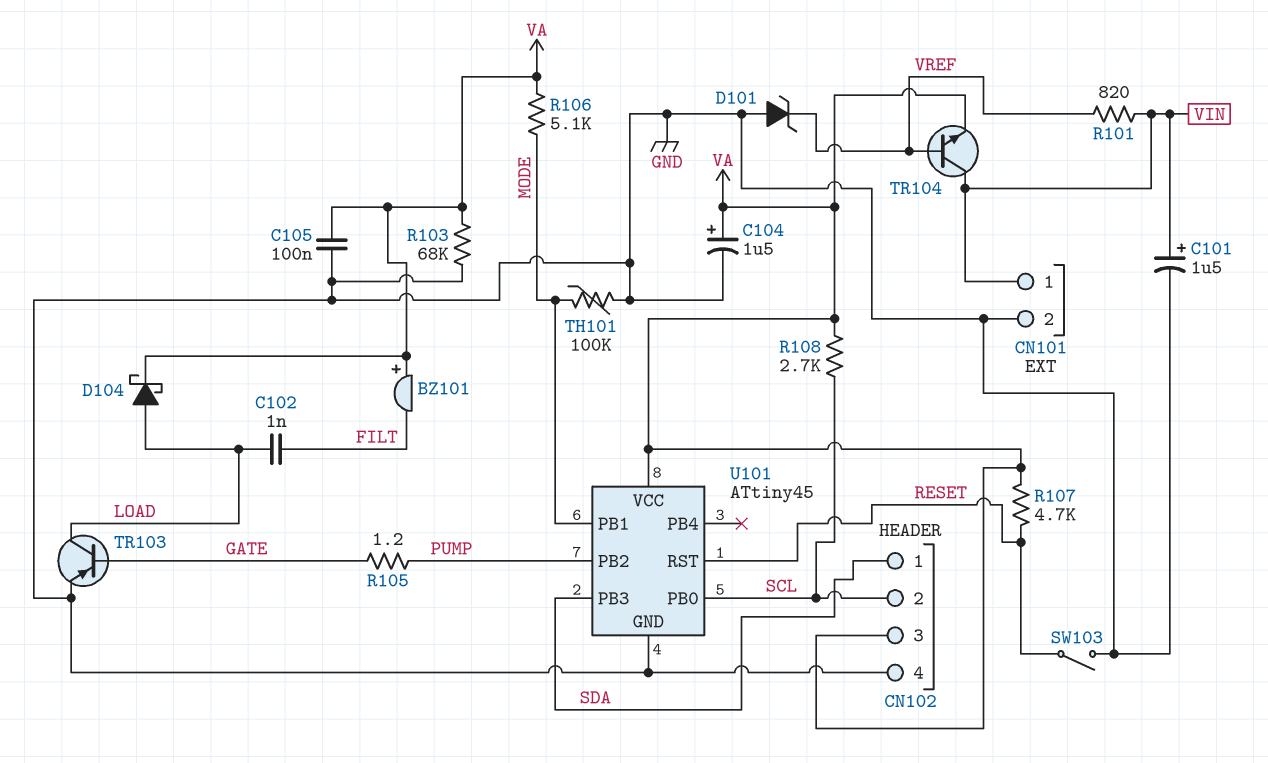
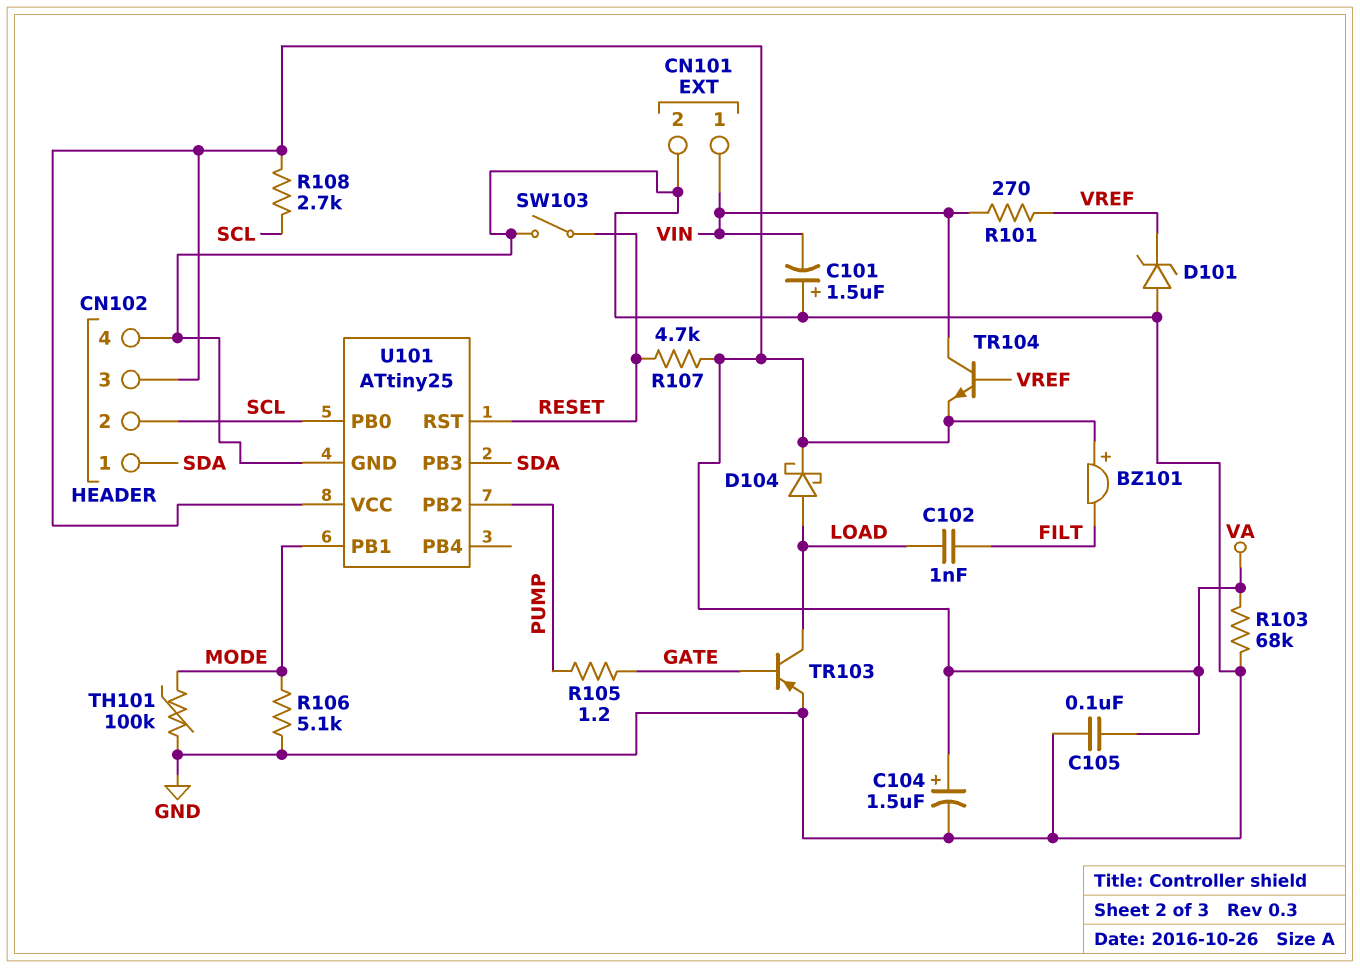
C101: 1.5uF (plus VIN, minus GND) -> 1.5uF (plus GND, minus VIN)
R101: 820 (VIN, VREF) -> 270 (VIN, VREF)
R106: 5.1k (MODE, VA) -> 5.1k (GND, MODE)
U101: ATtiny45 -> ATtiny25

